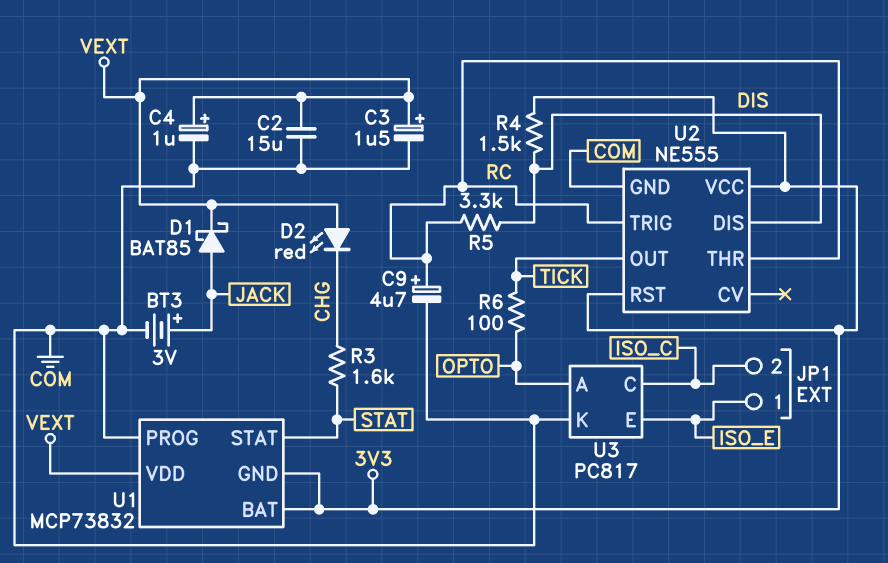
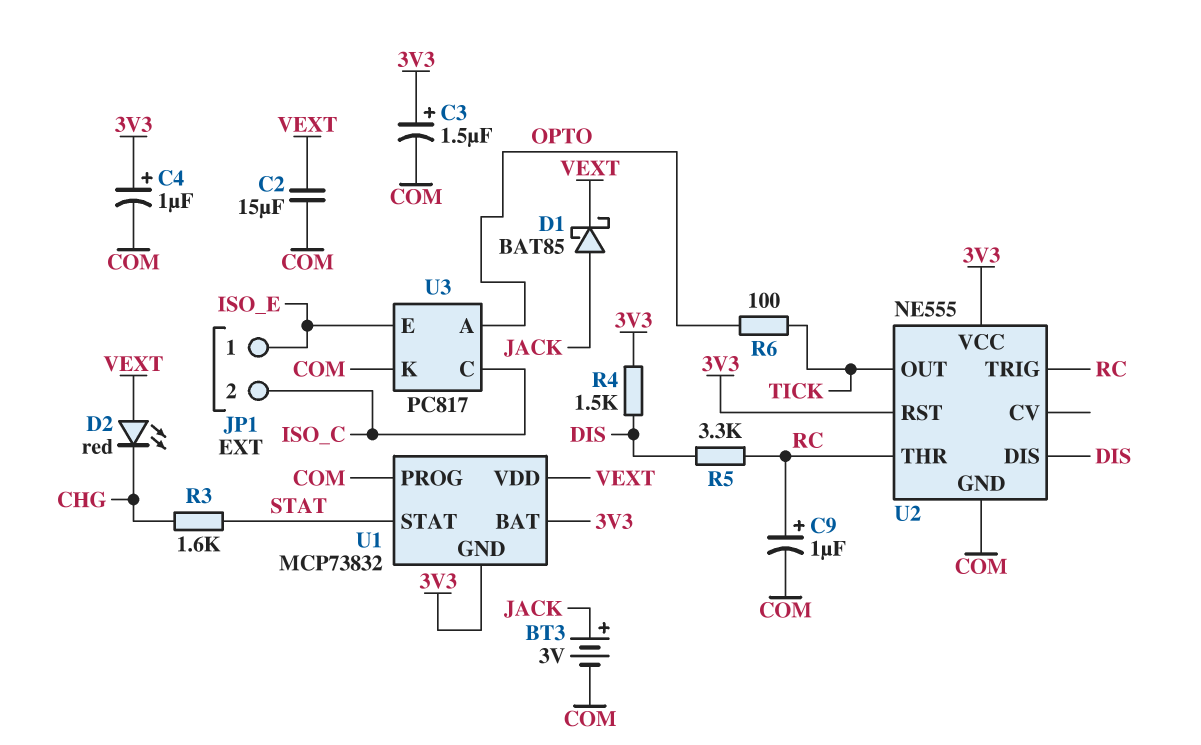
C3: 1.5uF (plus VEXT, minus COM) -> 1.5uF (plus 3V3, minus COM)
C4: 1uF (plus VEXT, minus COM) -> 1uF (plus 3V3, minus COM)
C9: 4.7uF (plus RC, minus COM) -> 1uF (plus RC, minus COM)

